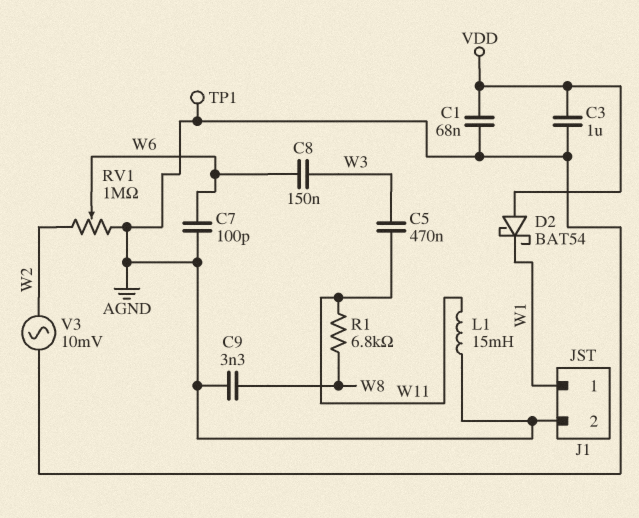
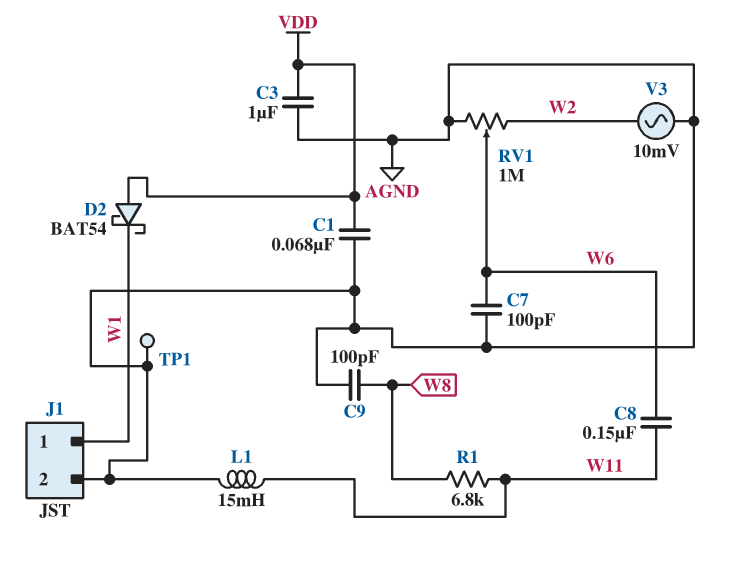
C5: 470nF (W3, W11) -> none
C8: 150nF (W3, W6) -> 150nF (W6, W11)
C9: 3.3nF (AGND, W8) -> 100pF (AGND, W8)

